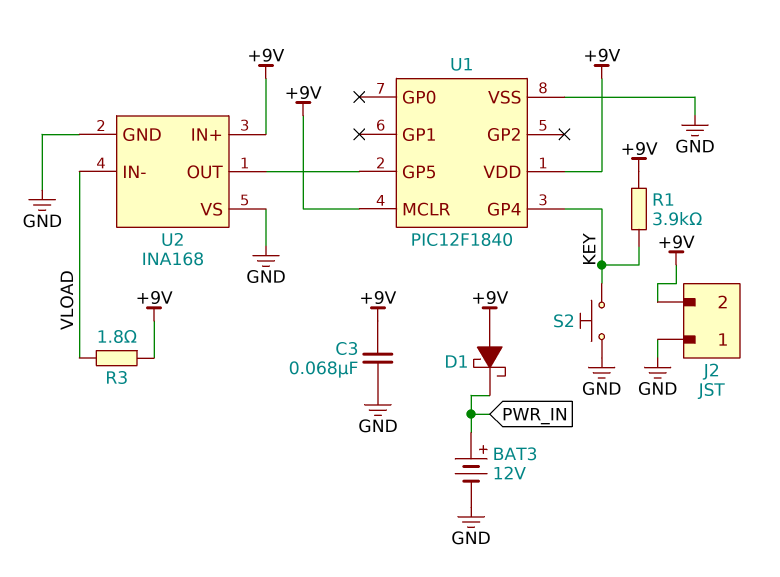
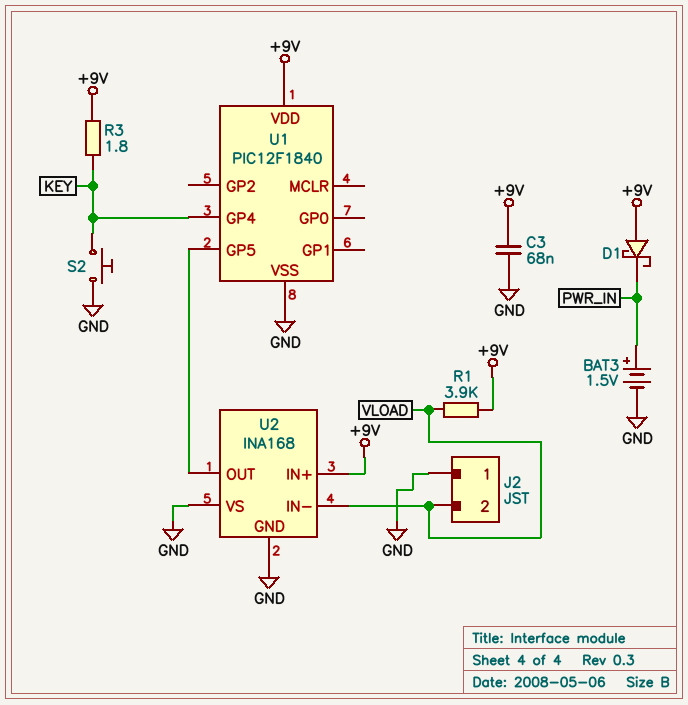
BAT3: 12V (plus PWR_IN, minus GND) -> 1.5V (plus PWR_IN, minus GND)
J2 pin 2: +9V -> VLOAD
R1: 3.9k (+9V, KEY) -> 3.9k (+9V, VLOAD)
R3: 1.8 (+9V, VLOAD) -> 1.8 (+9V, KEY)
U1 pin MCLR: +9V -> none

